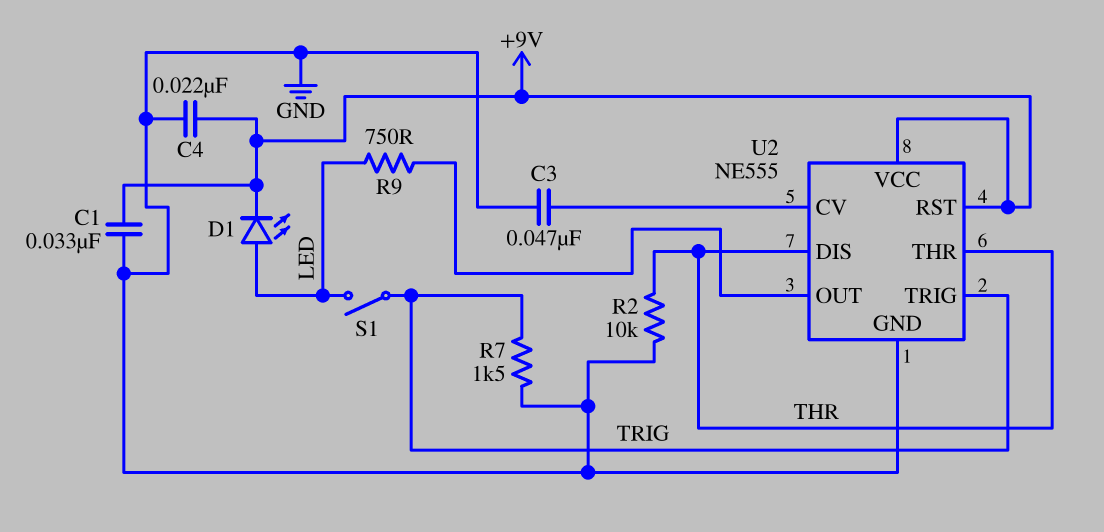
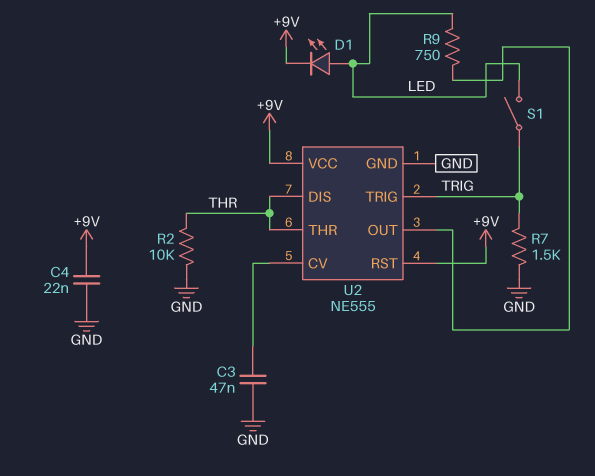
C1: 33nF (+9V, GND) -> none

